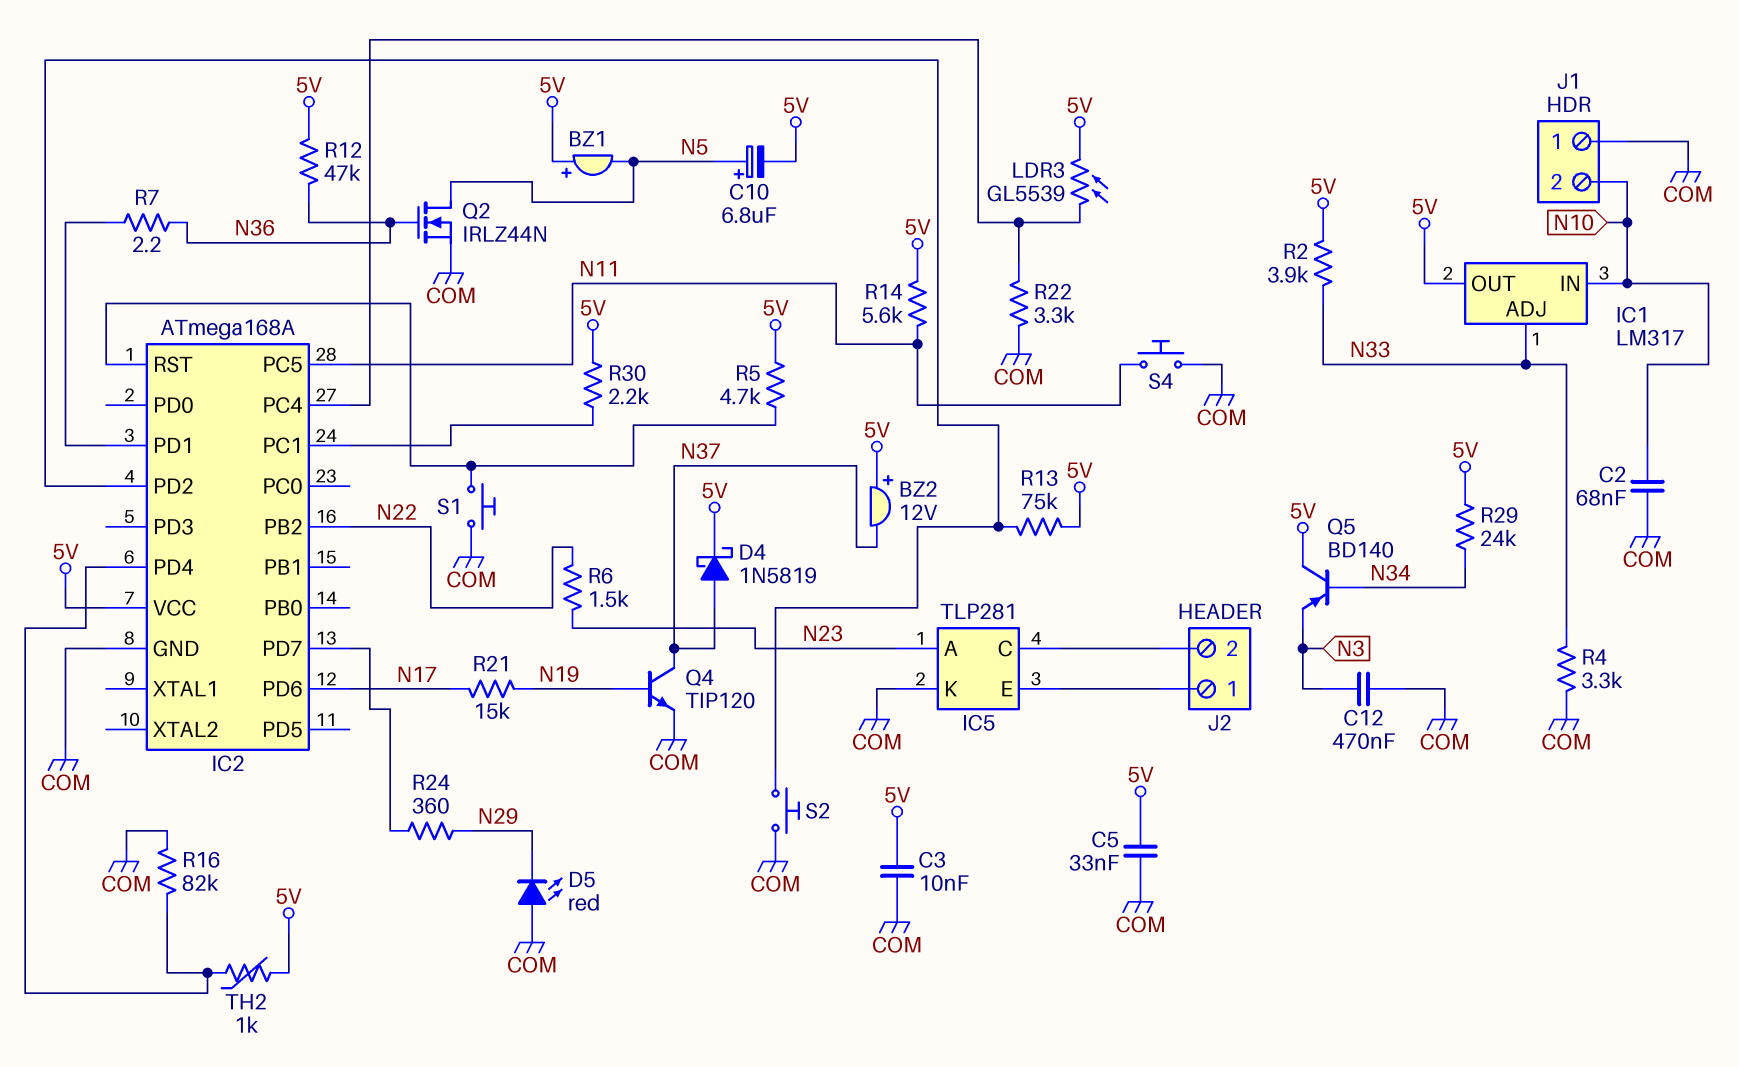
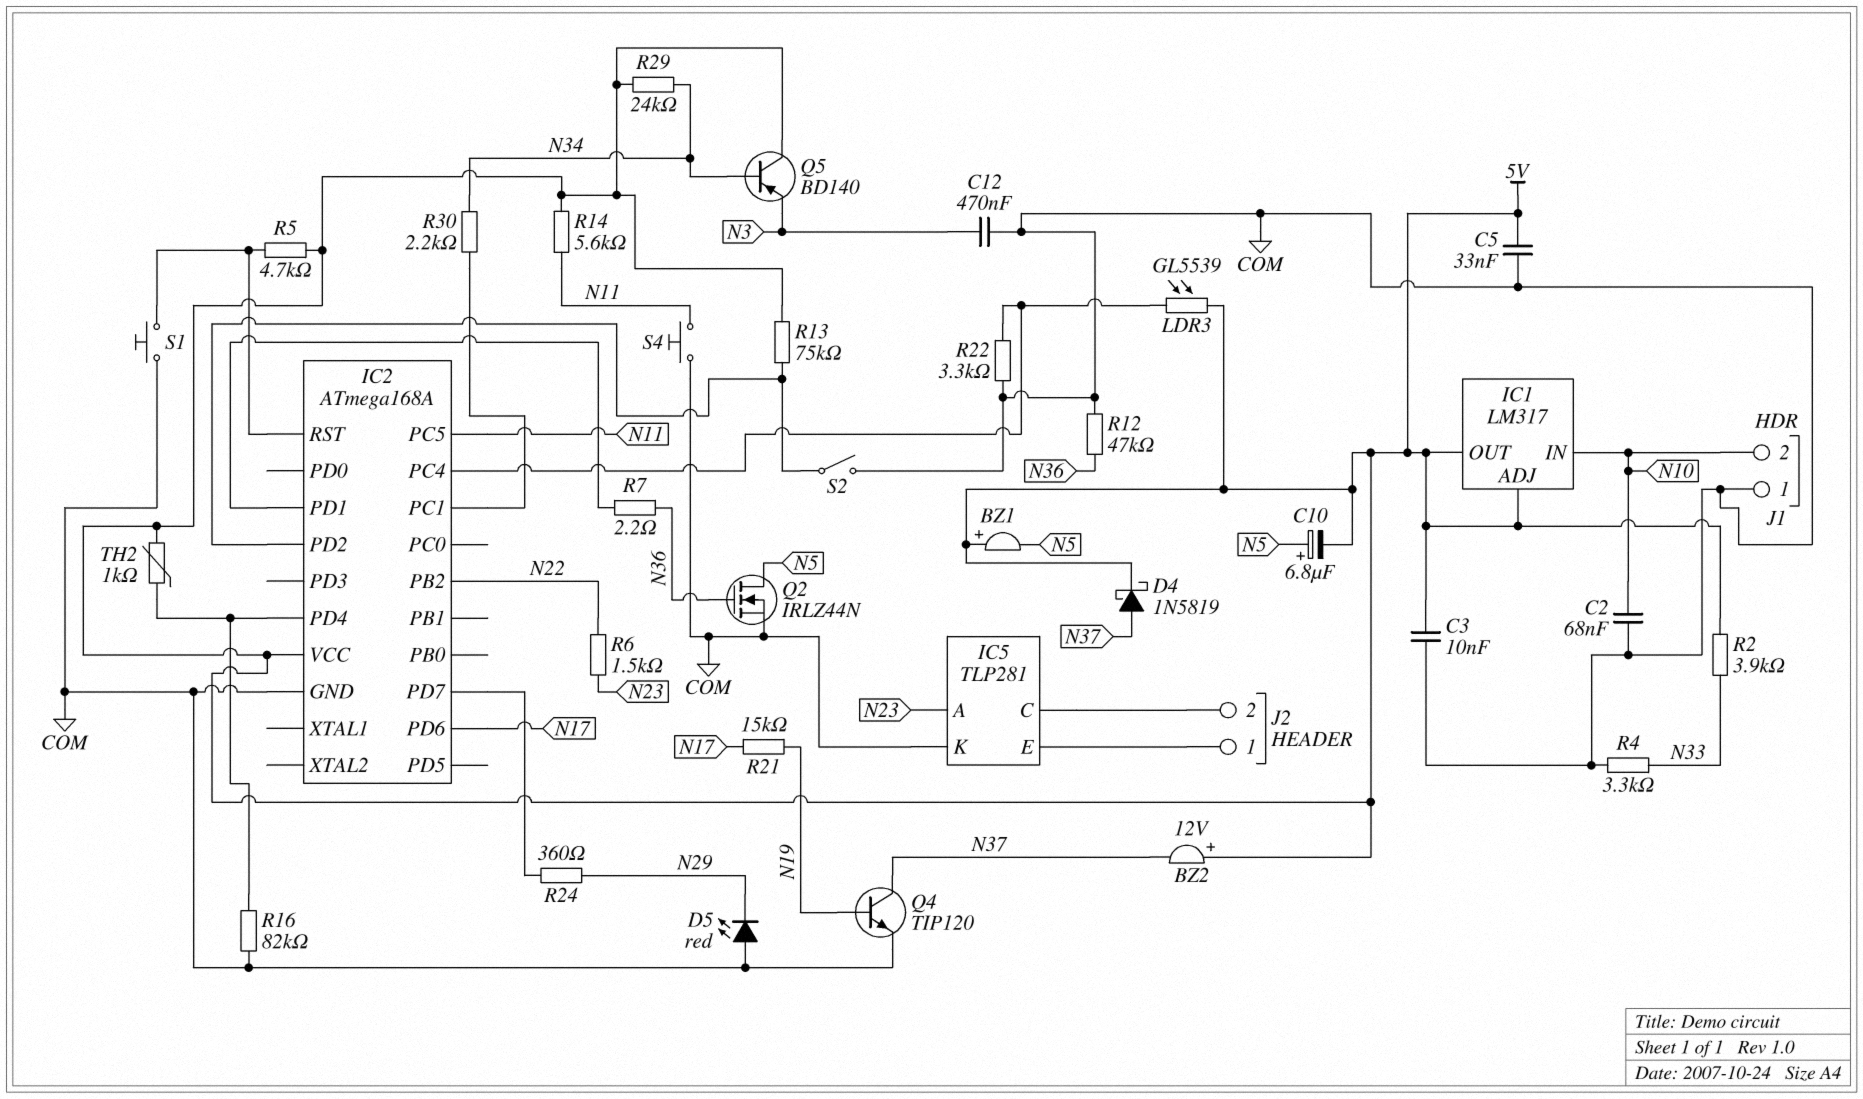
IC1 pin ADJ: N33 -> 5V
R12: 47k (5V, N36) -> 47k (COM, N36)
R30: 2.2k (5V, IC2/PC1) -> 2.2k (IC2/PC1, N34)
S2: button (COM, IC2/PD2) -> switch (COM, IC2/PD2)

